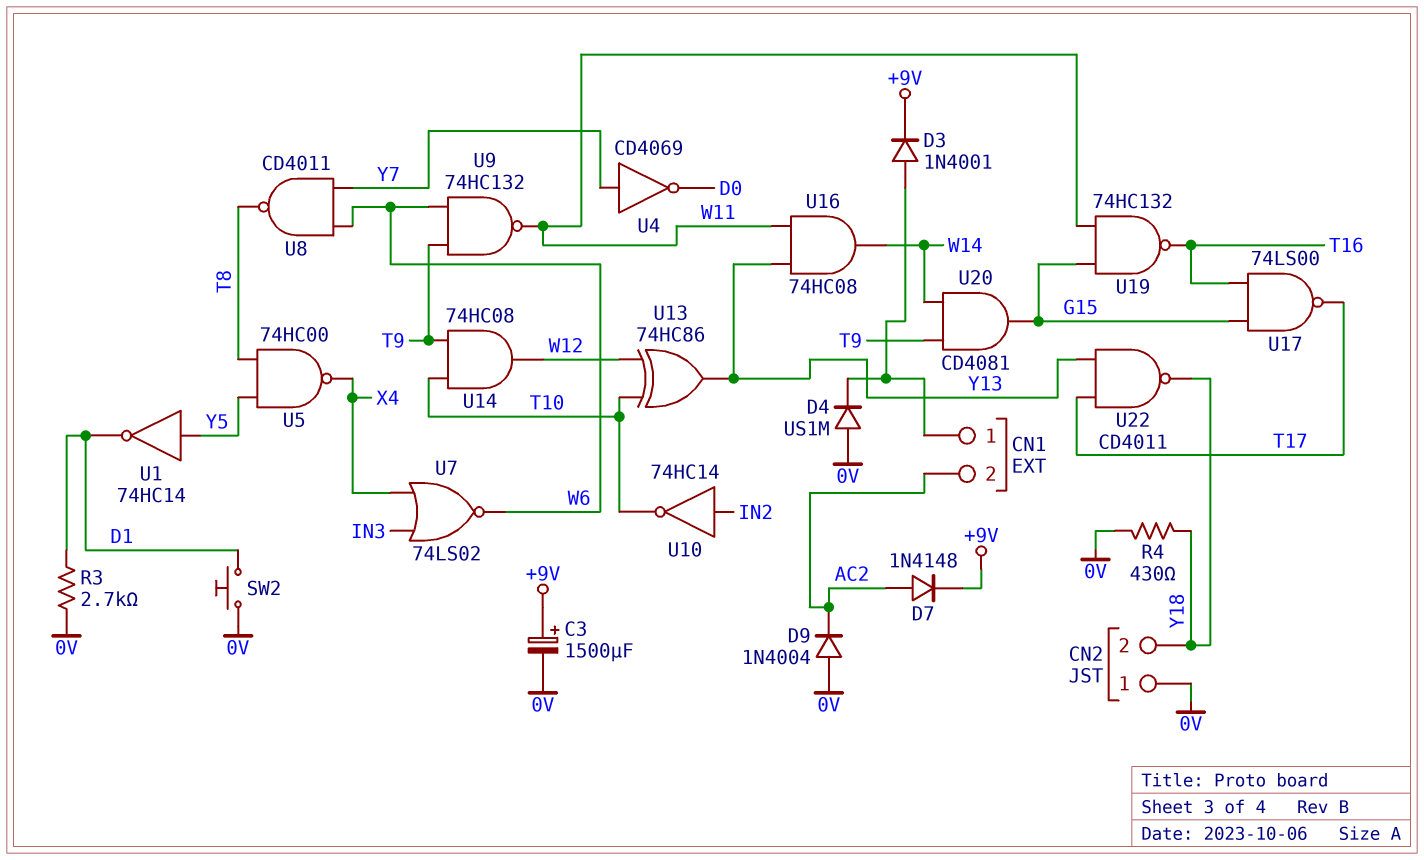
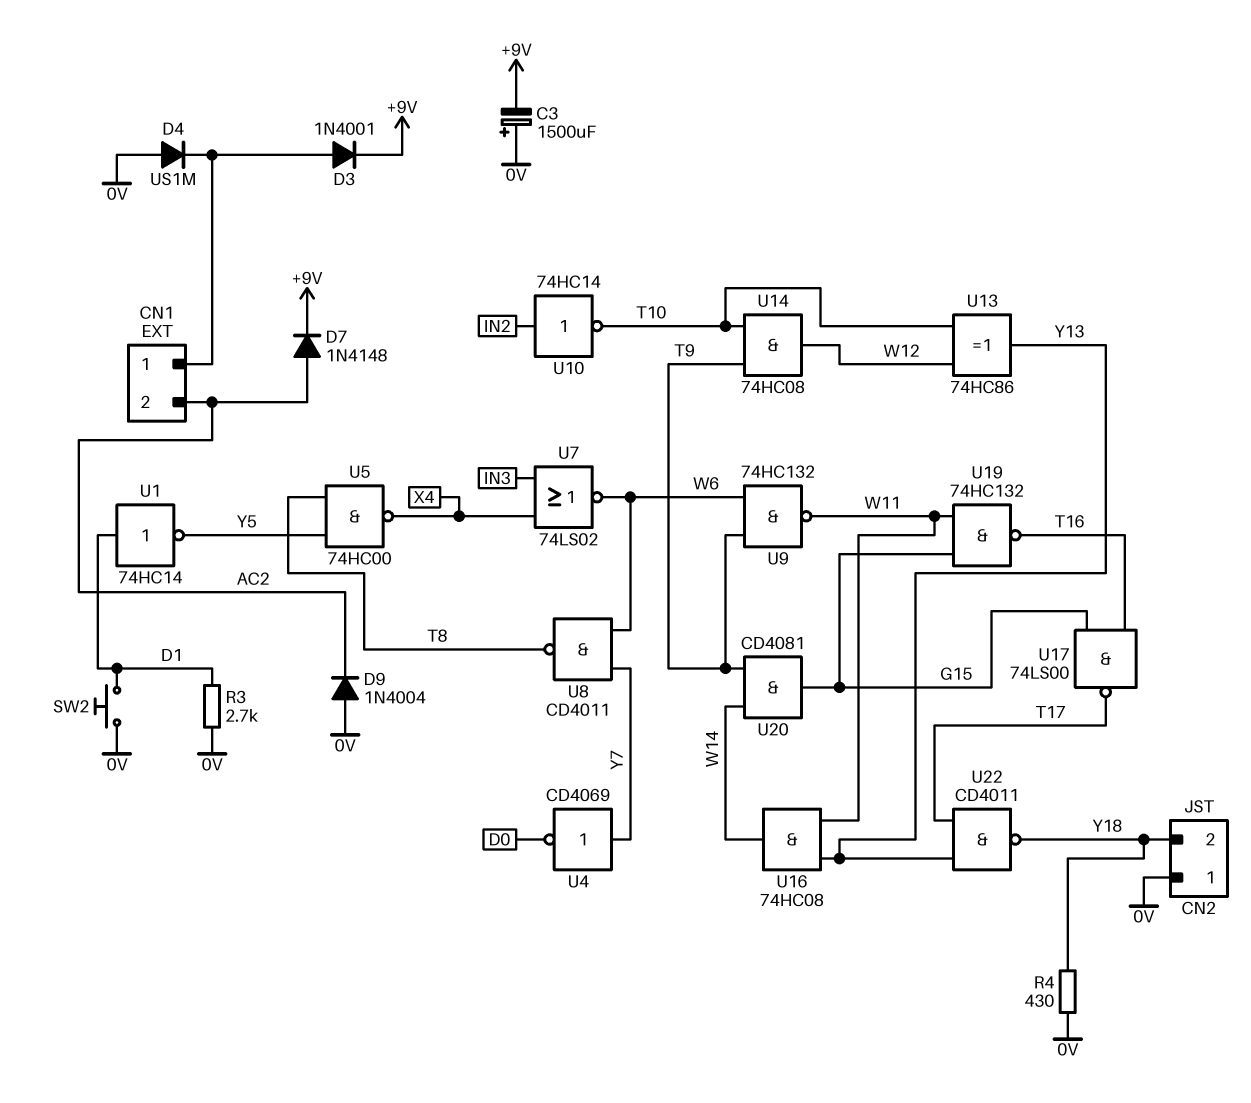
C3: 1500uF (plus +9V, minus 0V) -> 1500uF (plus 0V, minus +9V)
U1: NOT 74HC14 (in Y5, out D1) -> NOT 74HC14 (in D1, out Y5)

